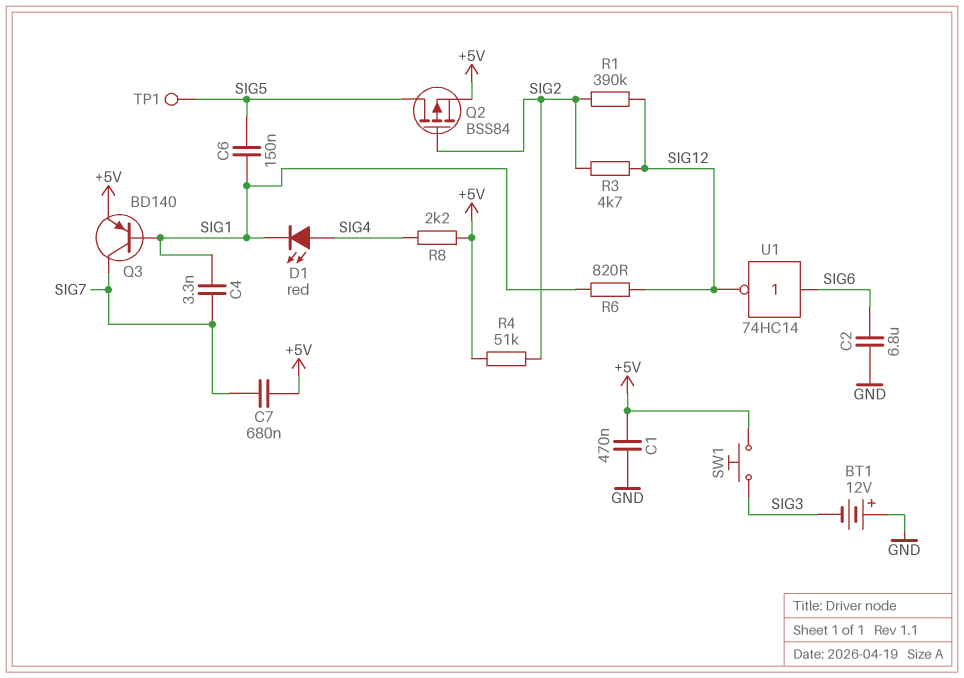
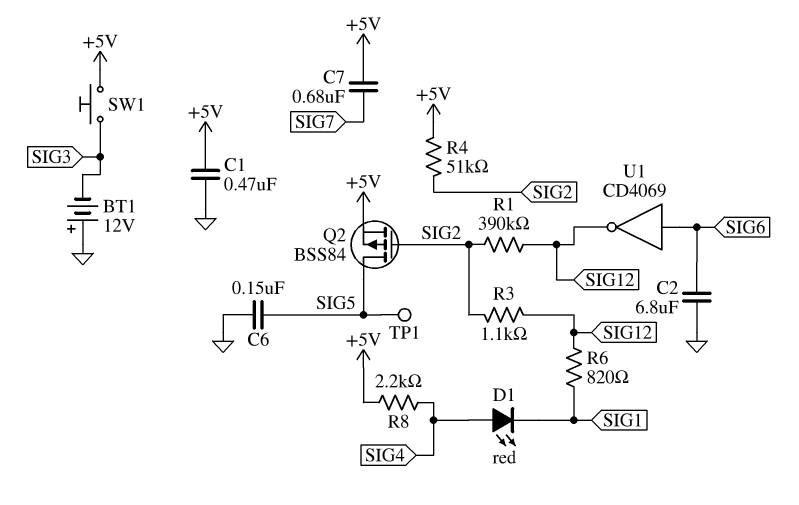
C4: 3.3nF (SIG1, SIG7) -> none
C6: 150nF (SIG1, SIG5) -> 150nF (GND, SIG5)
Q3: PNP BD140 (B SIG1, C SIG7, E +5V) -> none
R3: 4.7k (SIG2, SIG12) -> 1.1k (SIG2, SIG12)
U1: NOT 74HC14 (in SIG6, out SIG12) -> NOT CD4069 (in SIG6, out SIG12)

